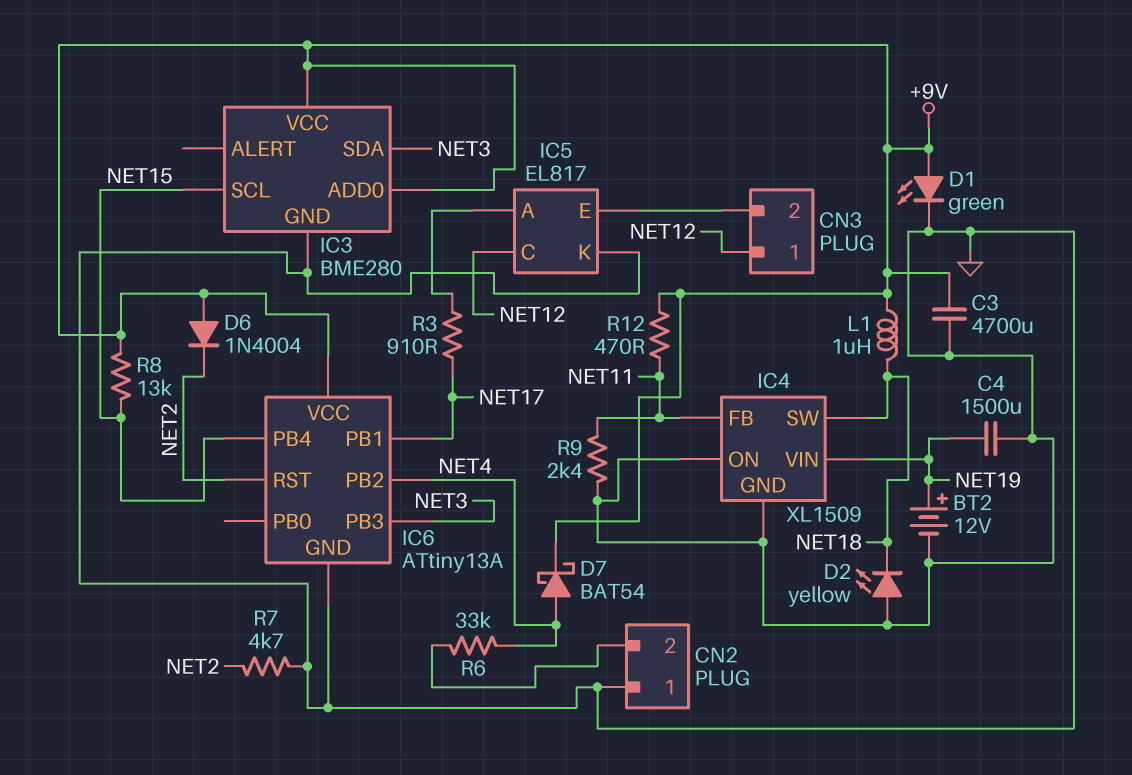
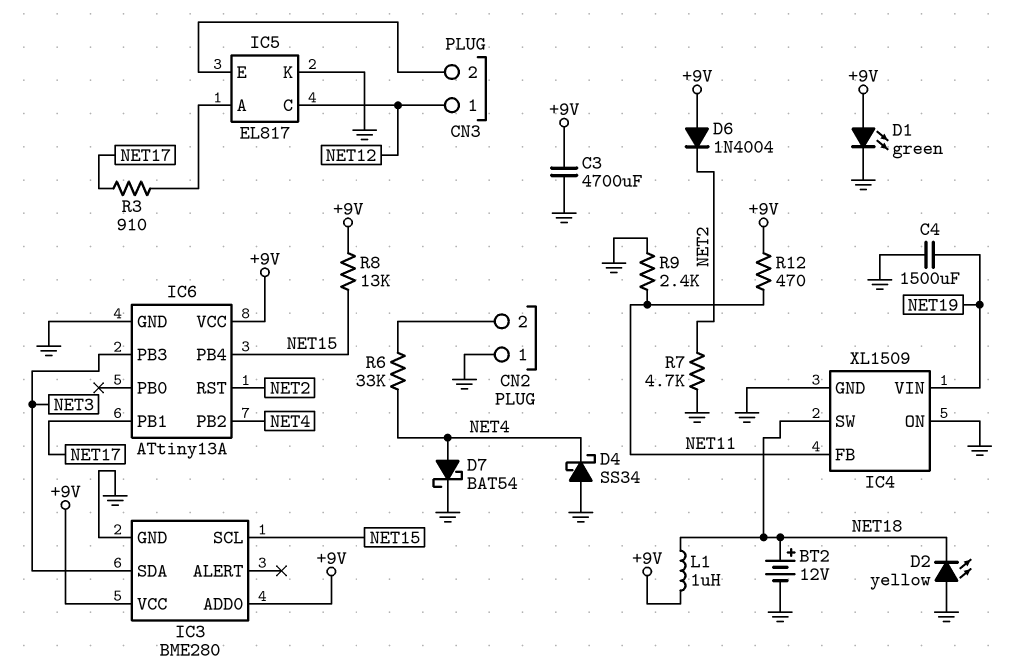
BT2: 12V (plus NET19, minus GND) -> 12V (plus NET18, minus GND)
D4: none -> schottky SS34 (A GND, K NET4)
D7: schottky BAT54 (A NET4, K +9V) -> schottky BAT54 (A NET4, K GND)

